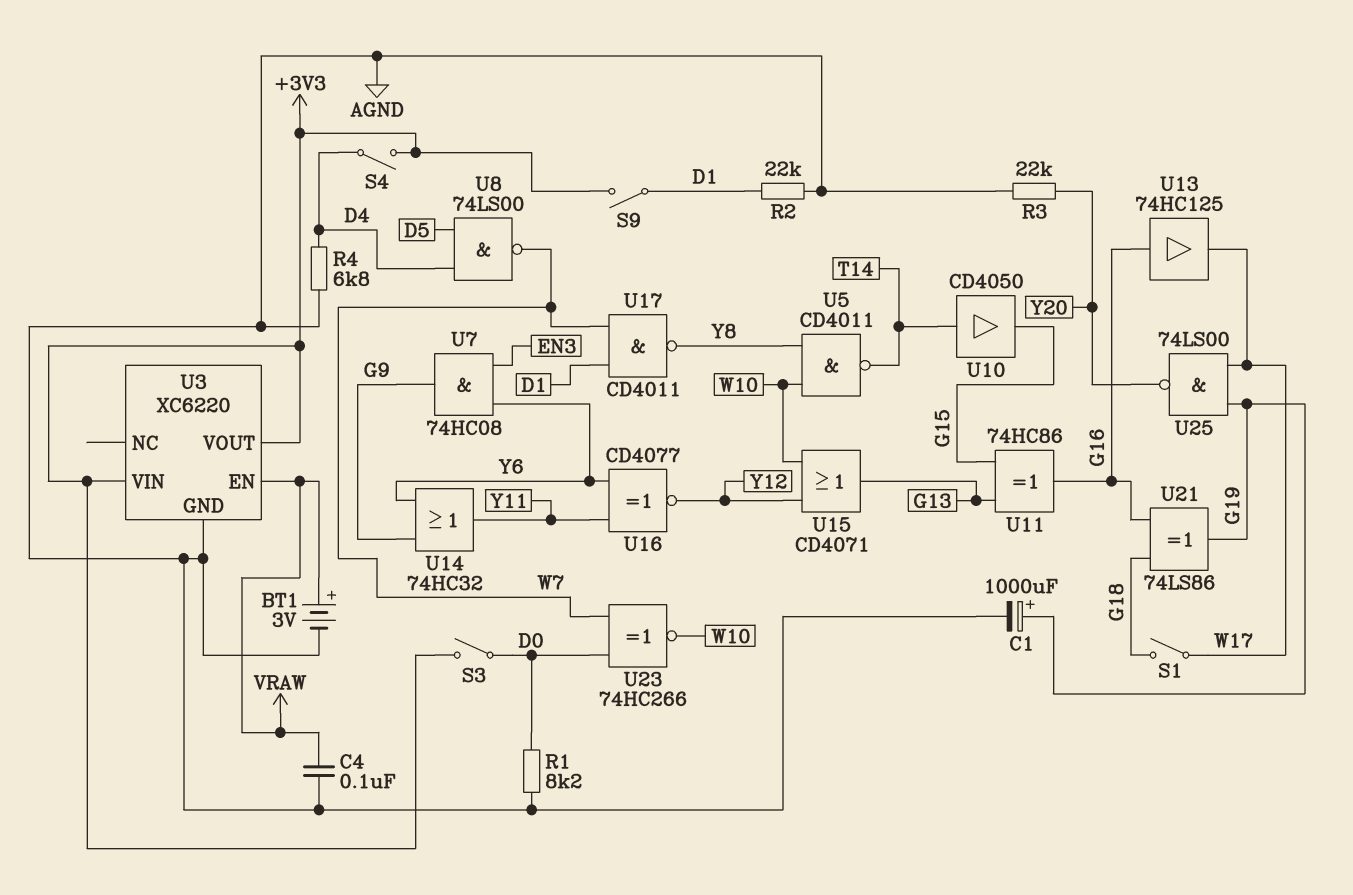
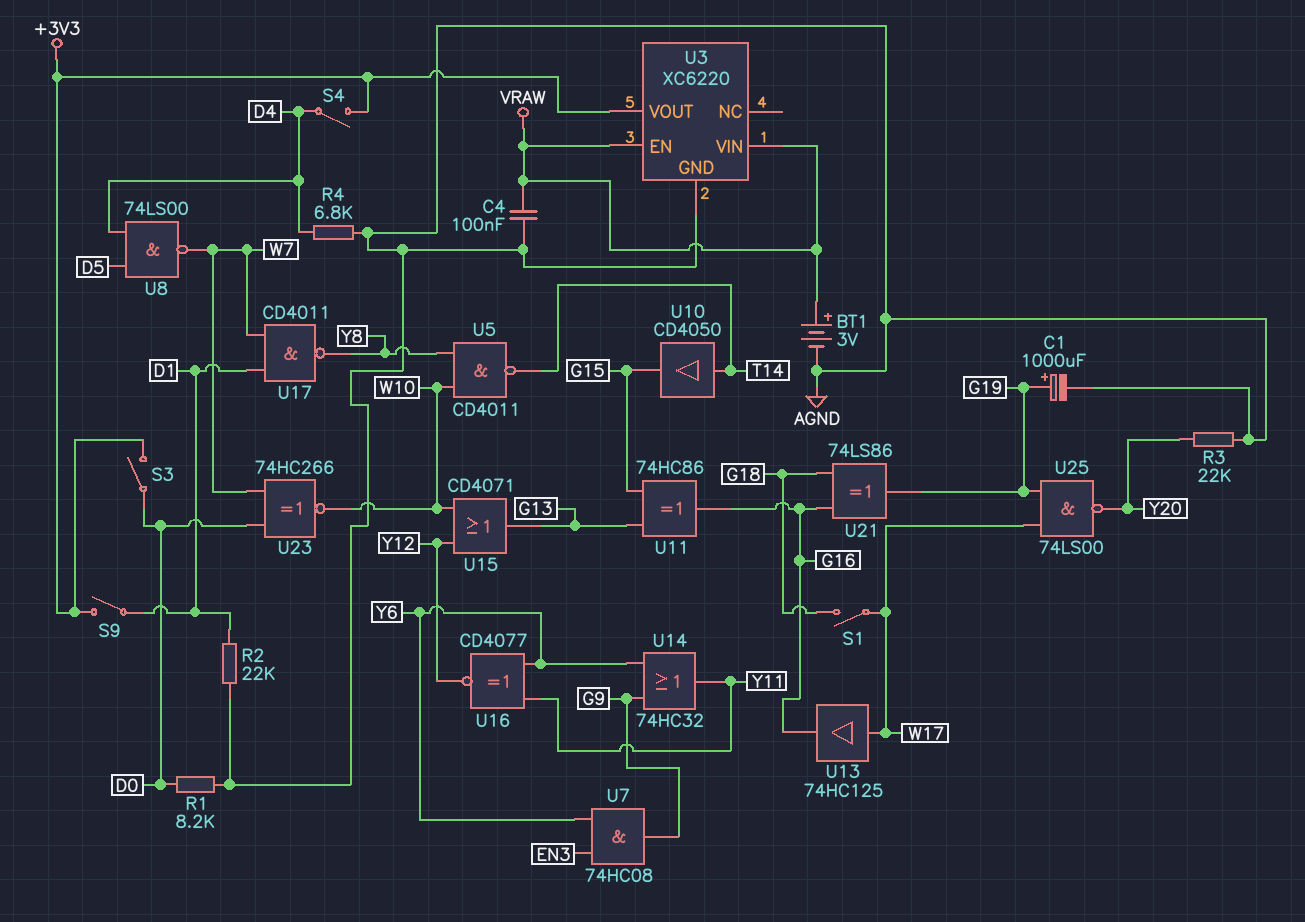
U3 pin VIN: +3V3 -> VRAW
U13: buffer 74HC125 (in G16, out W17) -> buffer 74HC125 (in W17, out G16)

